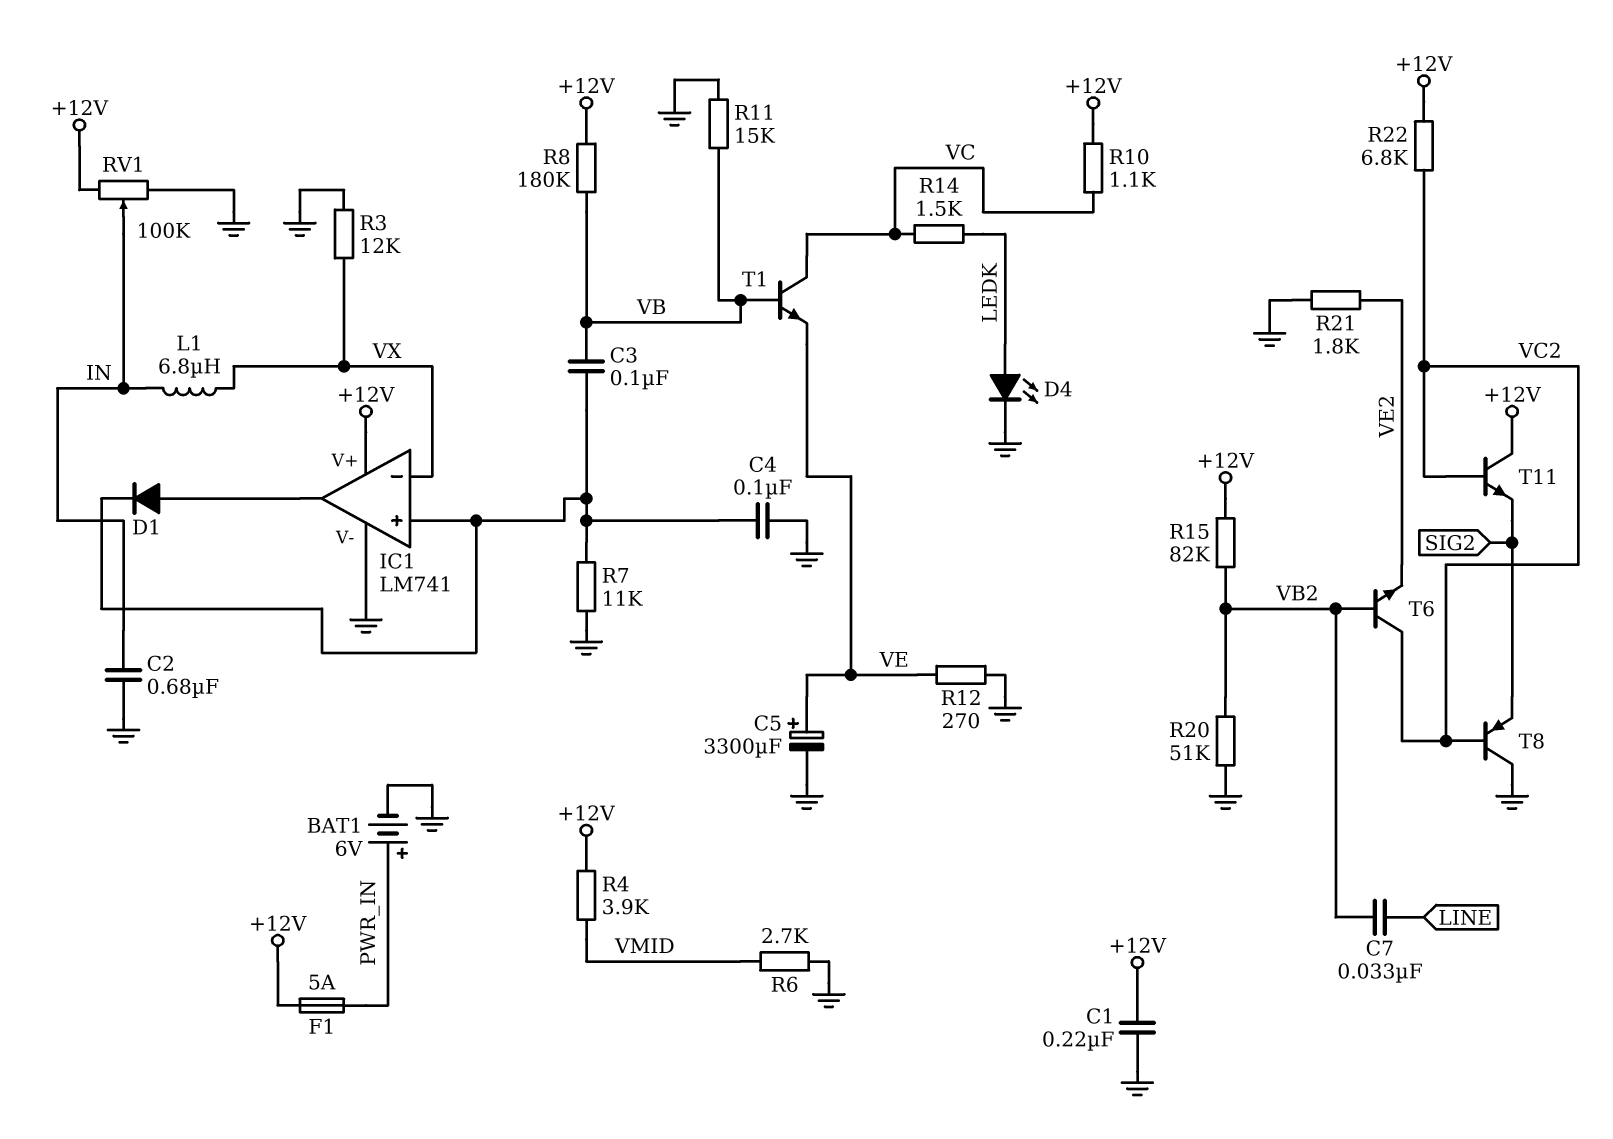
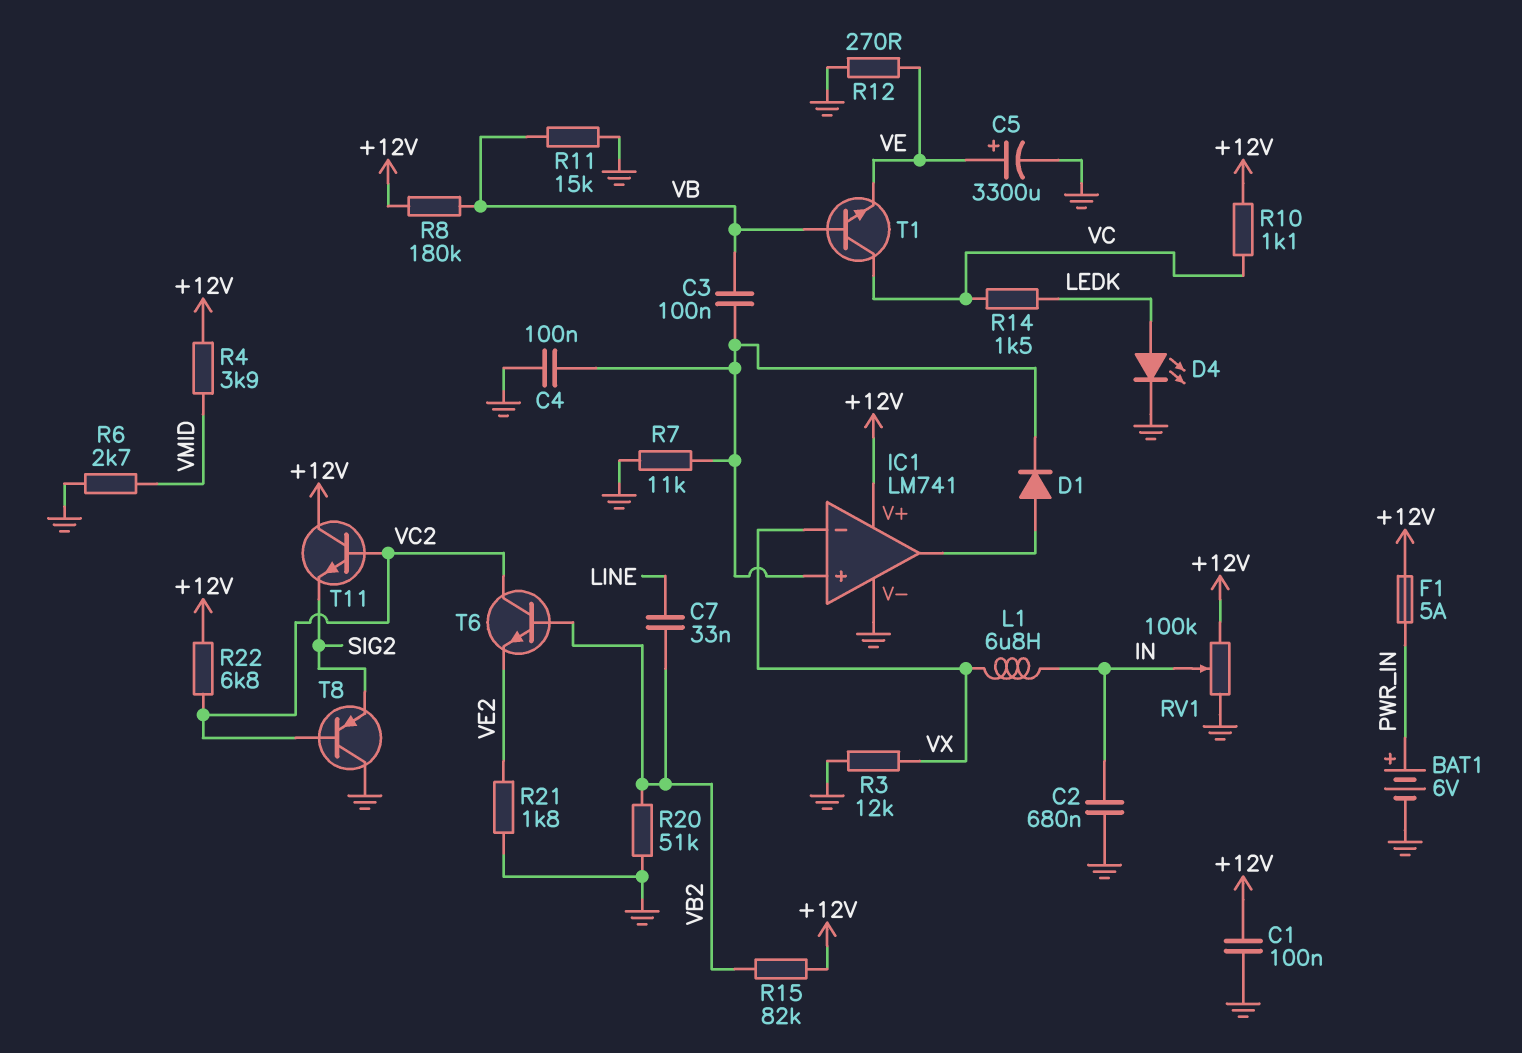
C1: 220nF (+12V, GND) -> 100nF (+12V, GND)

